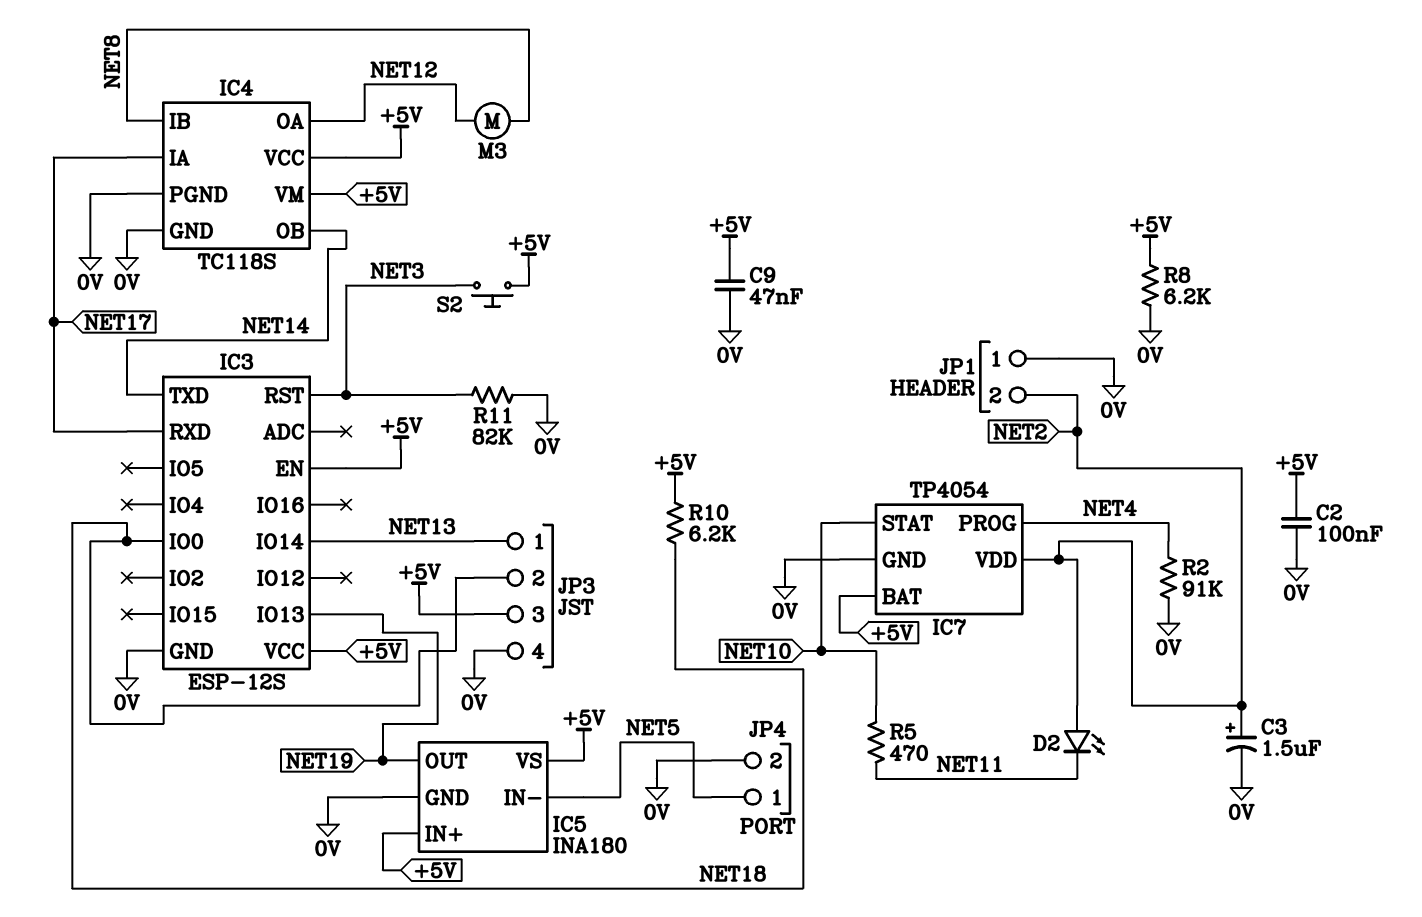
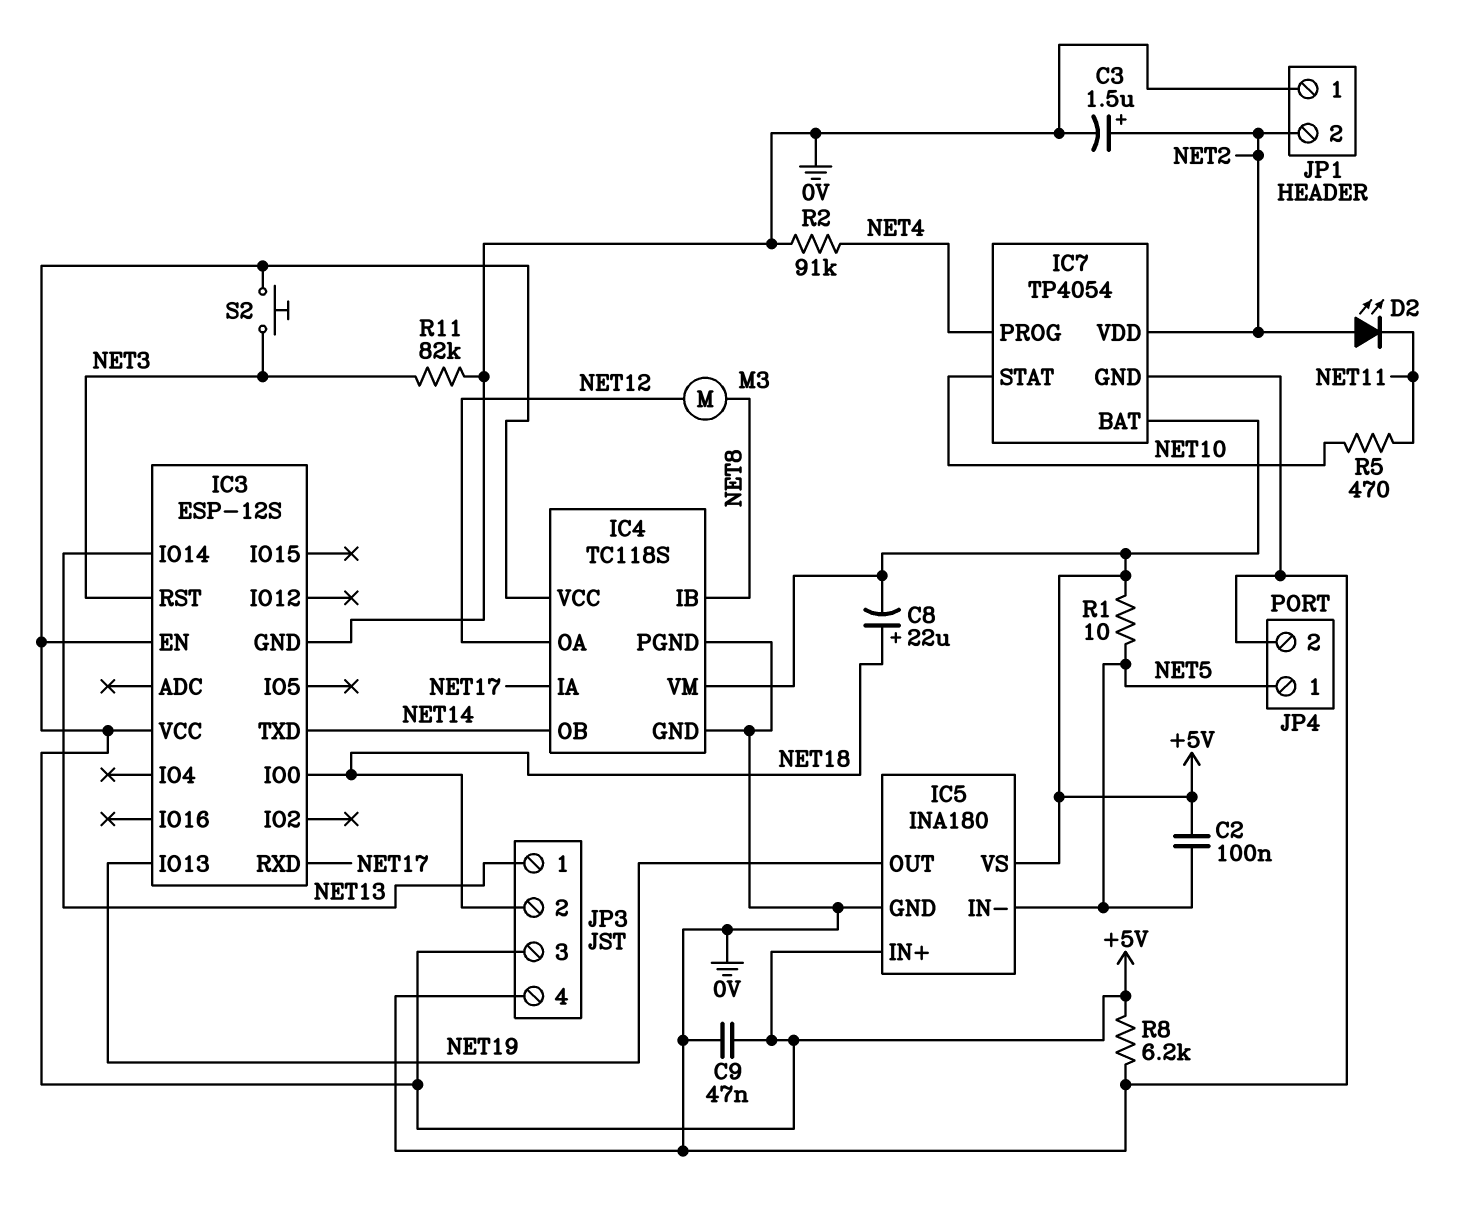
C2: 100nF (+5V, 0V) -> 100nF (+5V, NET5)
C8: none -> 22uF (plus NET18, minus +5V)
R1: none -> 10 (+5V, NET5)
R10: 6.2k (+5V, NET18) -> none

